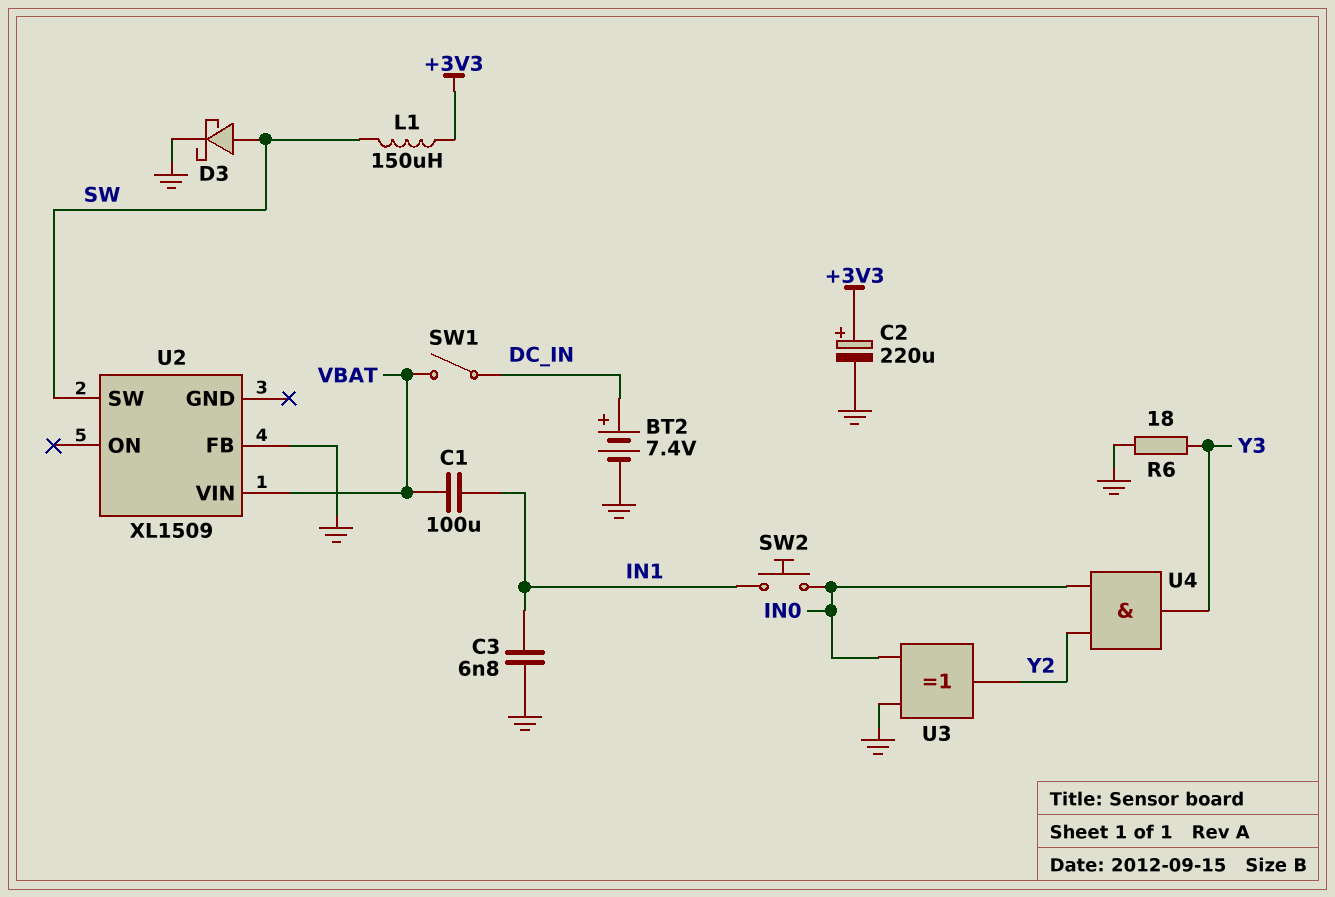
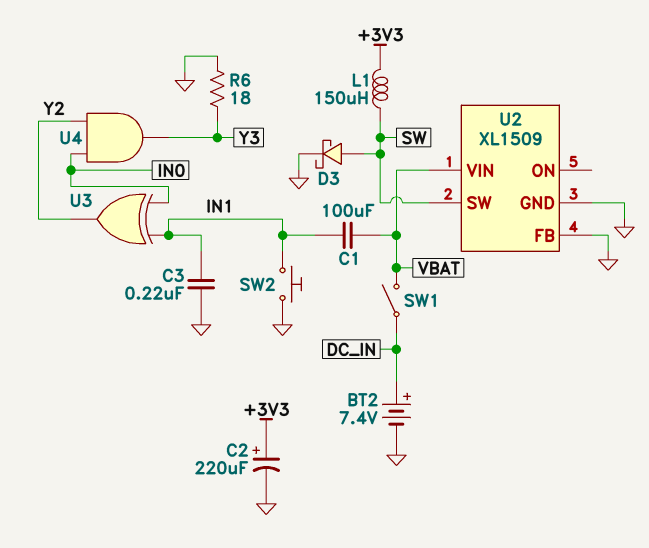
C3: 6.8nF (GND, IN1) -> 220nF (GND, IN1)
SW2: button (IN0, IN1) -> button (GND, IN1)
U2 pin GND: none -> GND
U3: XOR (in GND, in IN0, out Y2) -> XOR (in IN0, in IN1, out Y2)

